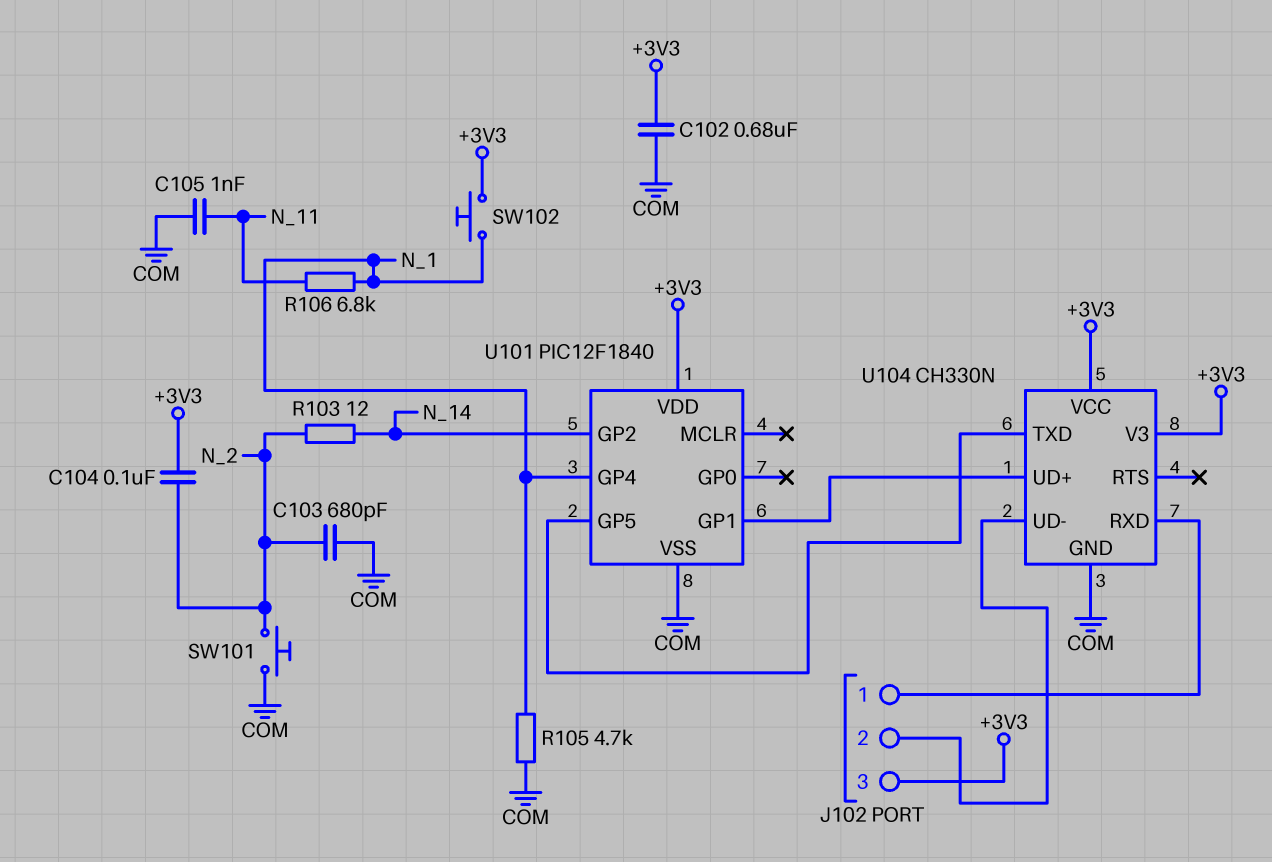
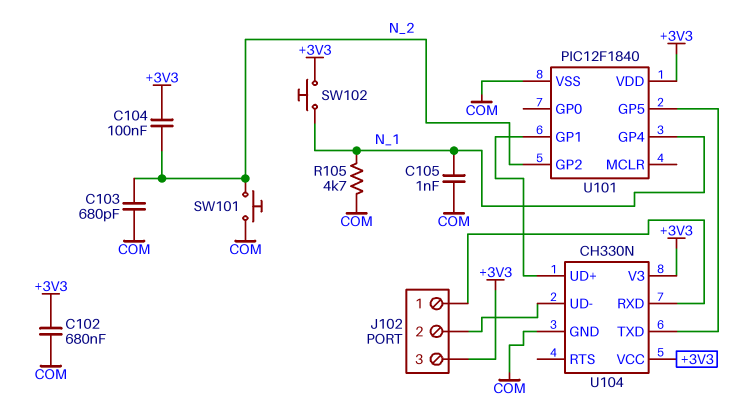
C105: 1nF (COM, N_11) -> 1nF (COM, N_1)
R103: 12 (N_2, N_14) -> none
R106: 6.8k (N_1, N_11) -> none
U101 pin GP2: N_14 -> N_2

